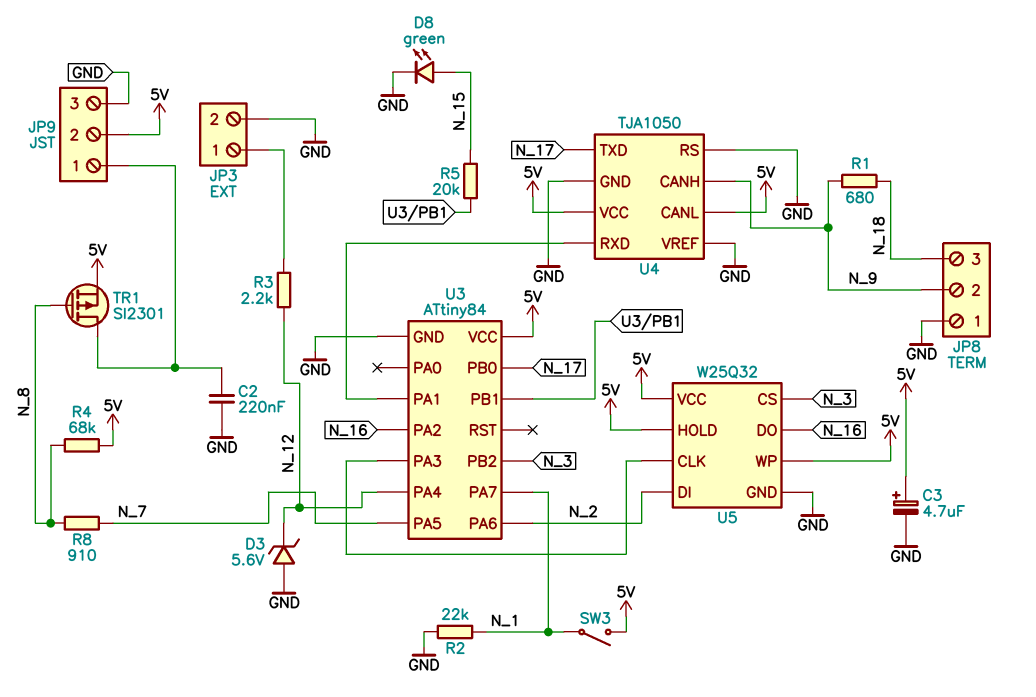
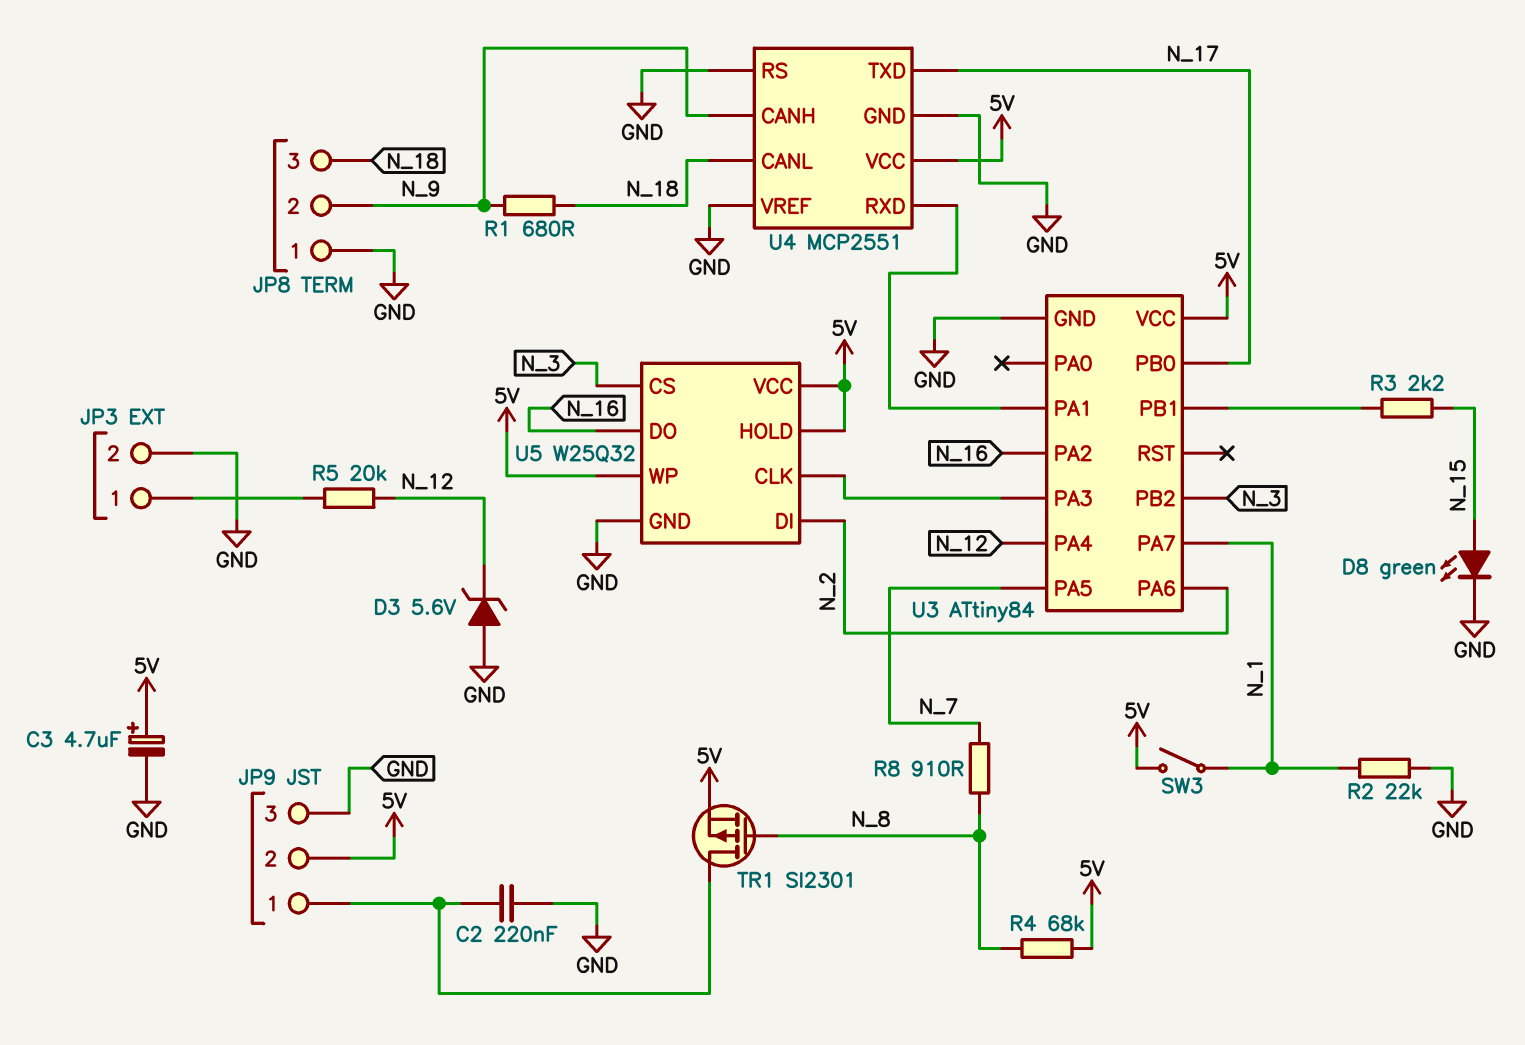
R3: 2.2k (JP3/1, N_12) -> 2.2k (N_15, U3/PB1)
R5: 20k (N_15, U3/PB1) -> 20k (JP3/1, N_12)
U4: TJA1050 -> MCP2551
U4 pin CANL: 5V -> N_18

